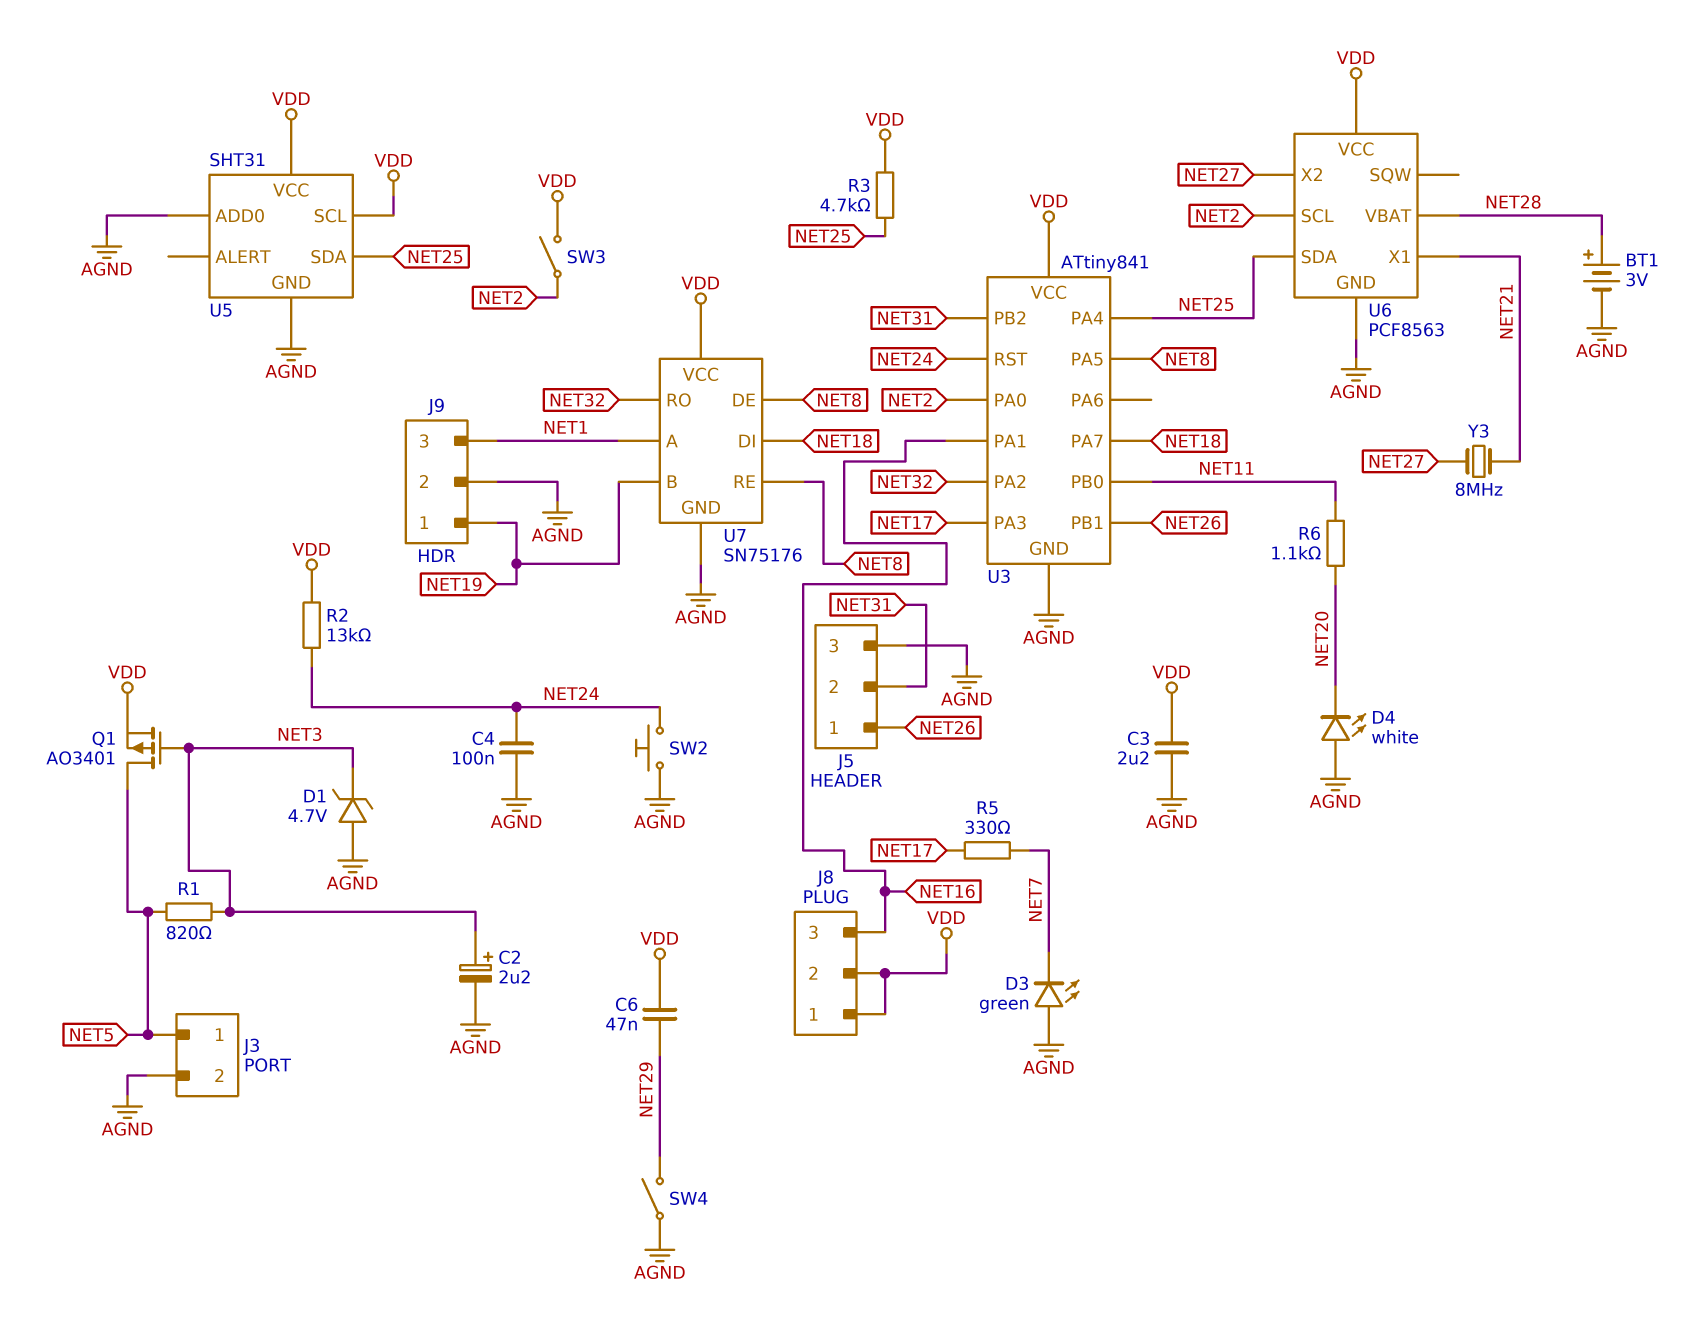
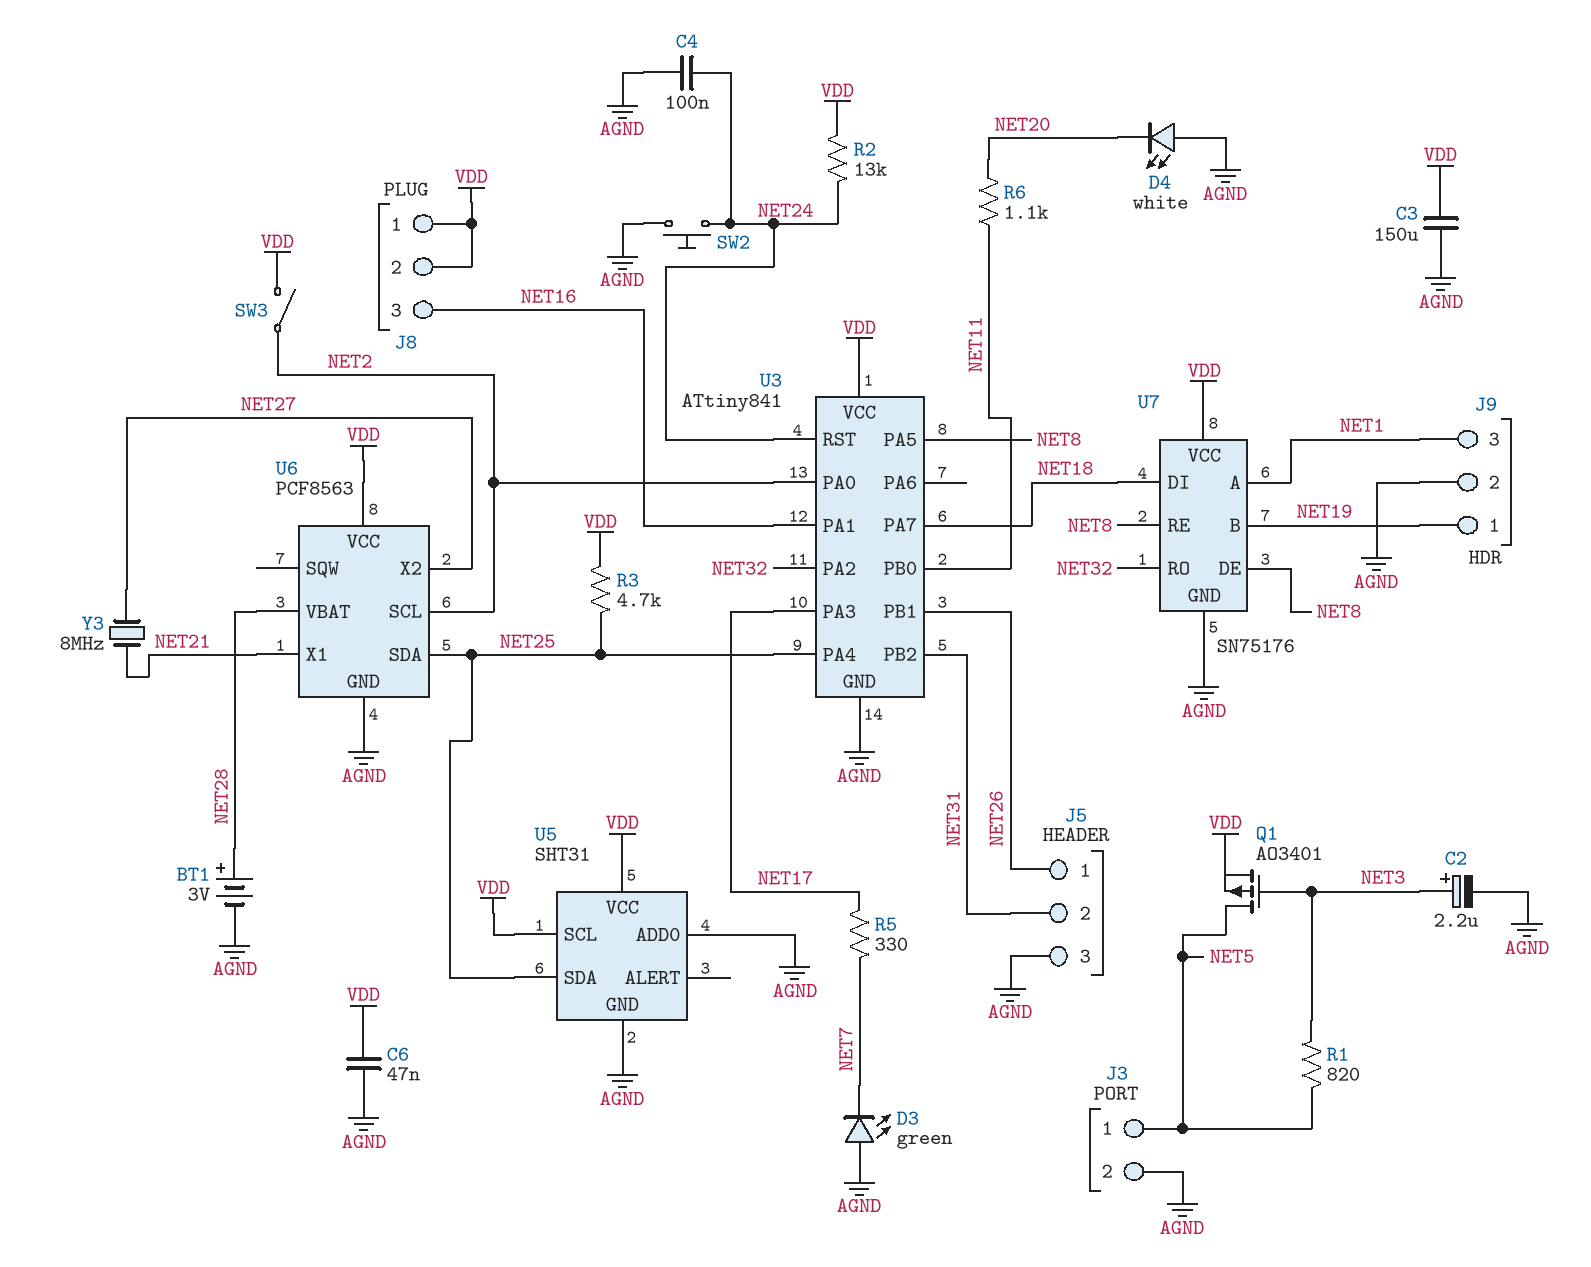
C3: 2.2uF (AGND, VDD) -> 150uF (AGND, VDD)
C6: 47nF (NET29, VDD) -> 47nF (AGND, VDD)
D1: zener 4.7V (A AGND, K NET3) -> none
SW4: switch (AGND, NET29) -> none

